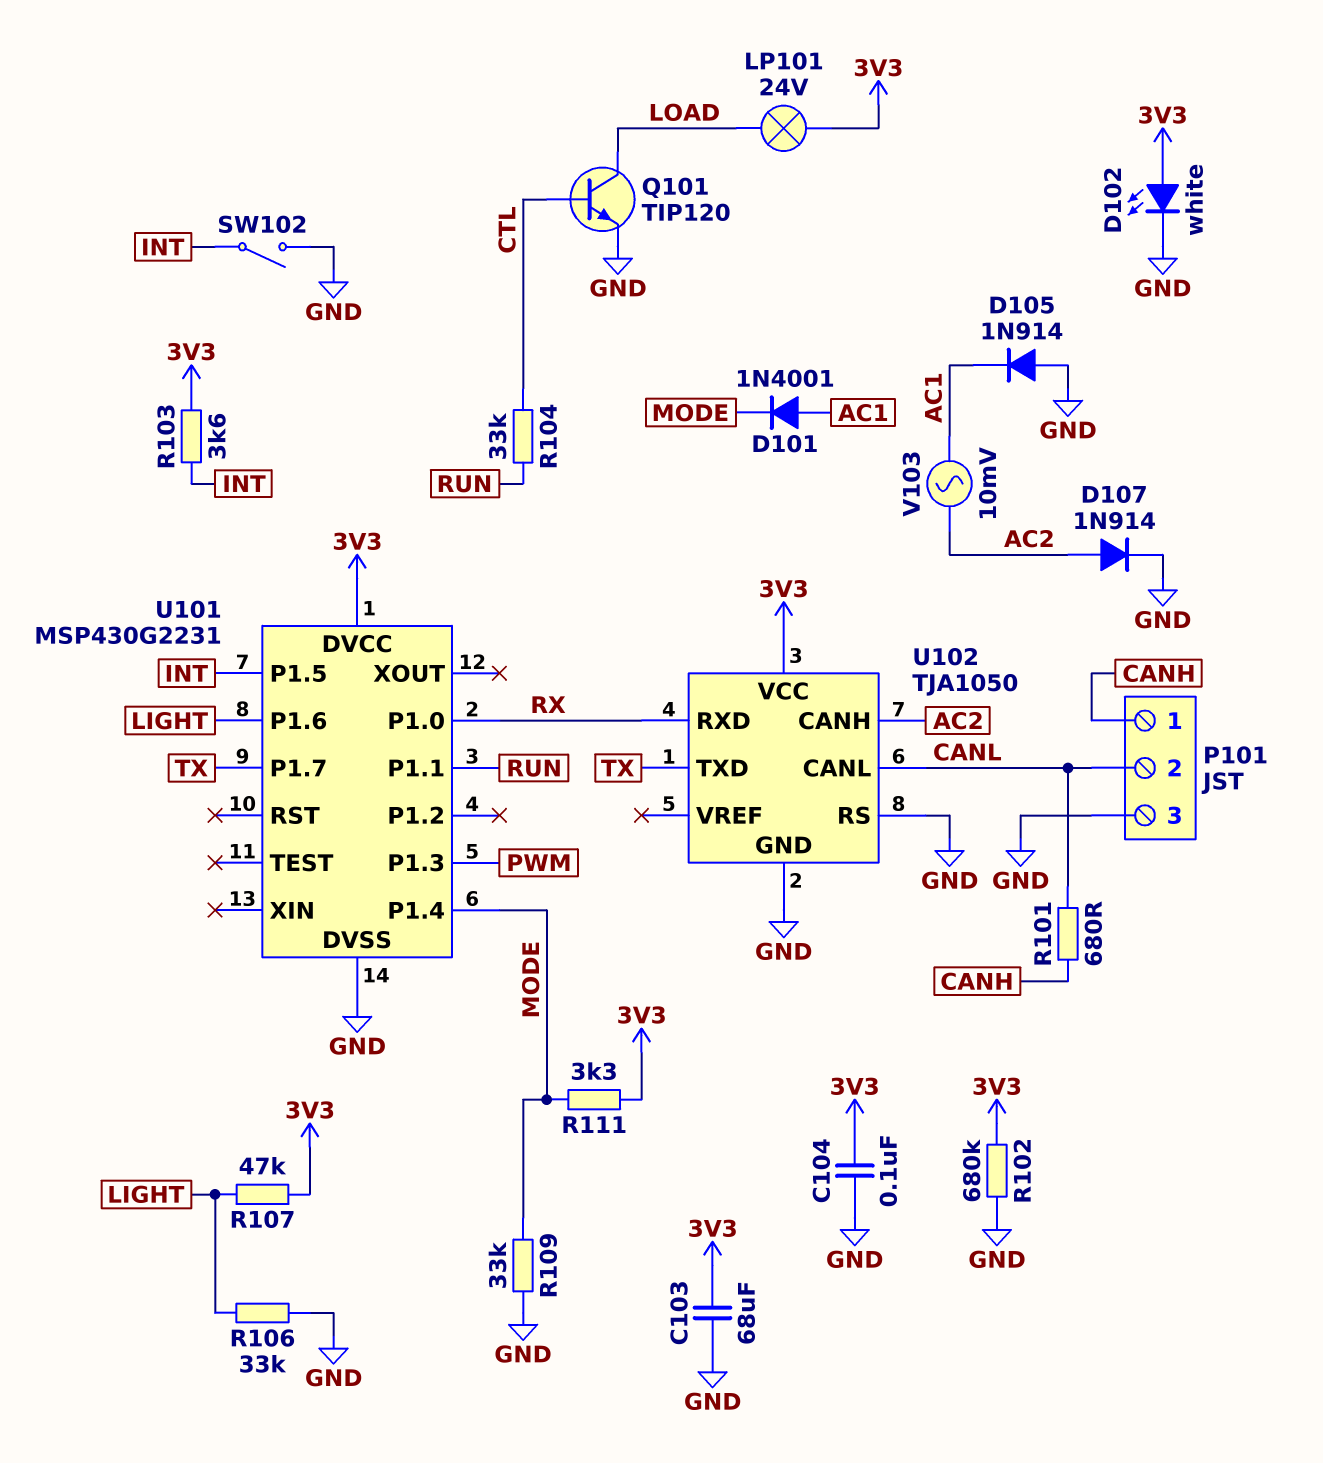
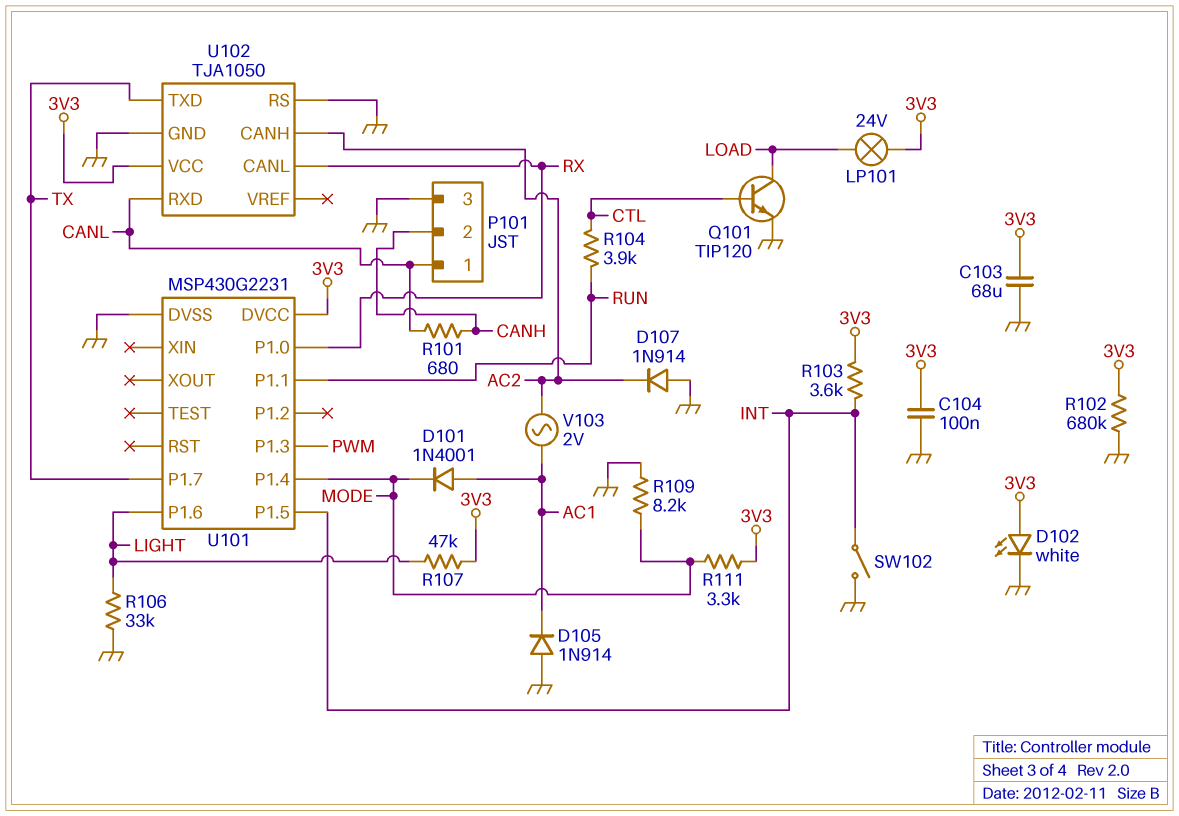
D107: diode 1N914 (A AC2, K GND) -> diode 1N914 (A GND, K AC2)
P101 pin 1: CANH -> CANL
P101 pin 2: CANL -> CANH
R104: 33k (CTL, RUN) -> 3.9k (CTL, RUN)
R109: 33k (GND, MODE) -> 8.2k (GND, MODE)
U102 pin CANL: CANL -> RX
U102 pin RXD: RX -> CANL
V103: AC 10mV (AC1, AC2) -> AC 2V (AC1, AC2)

